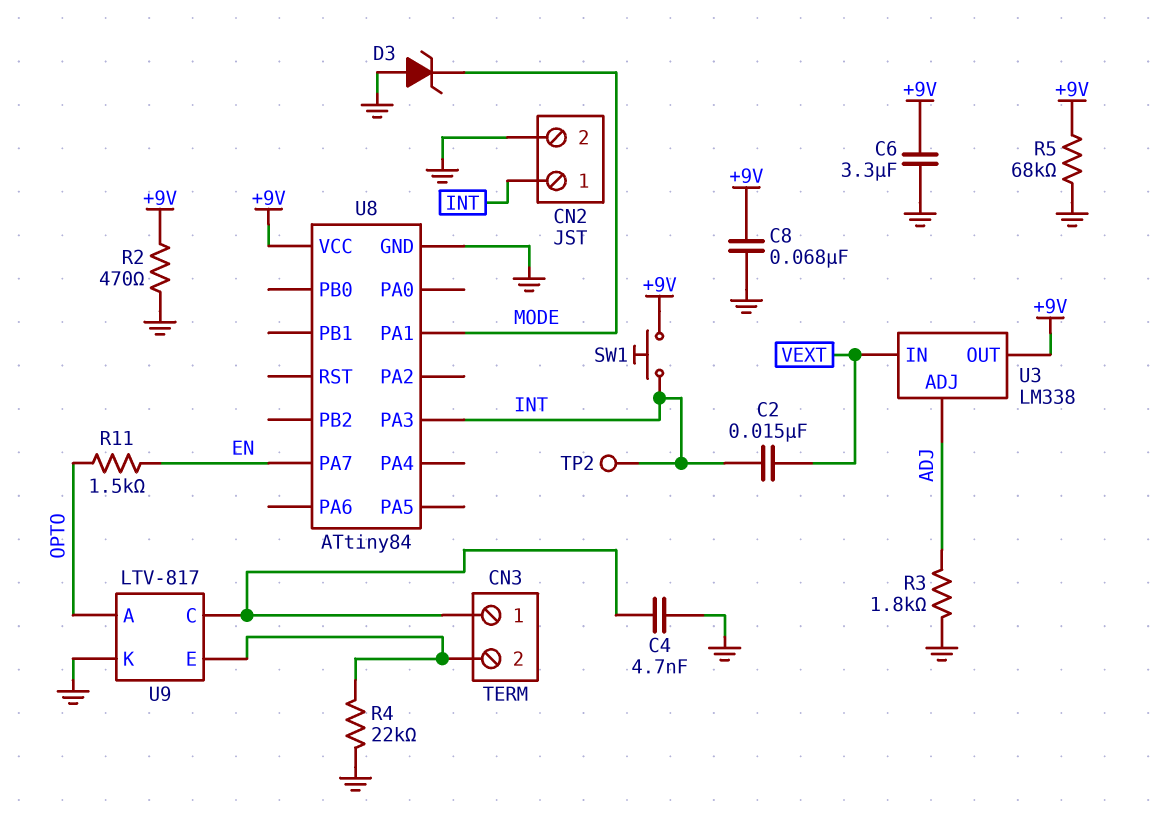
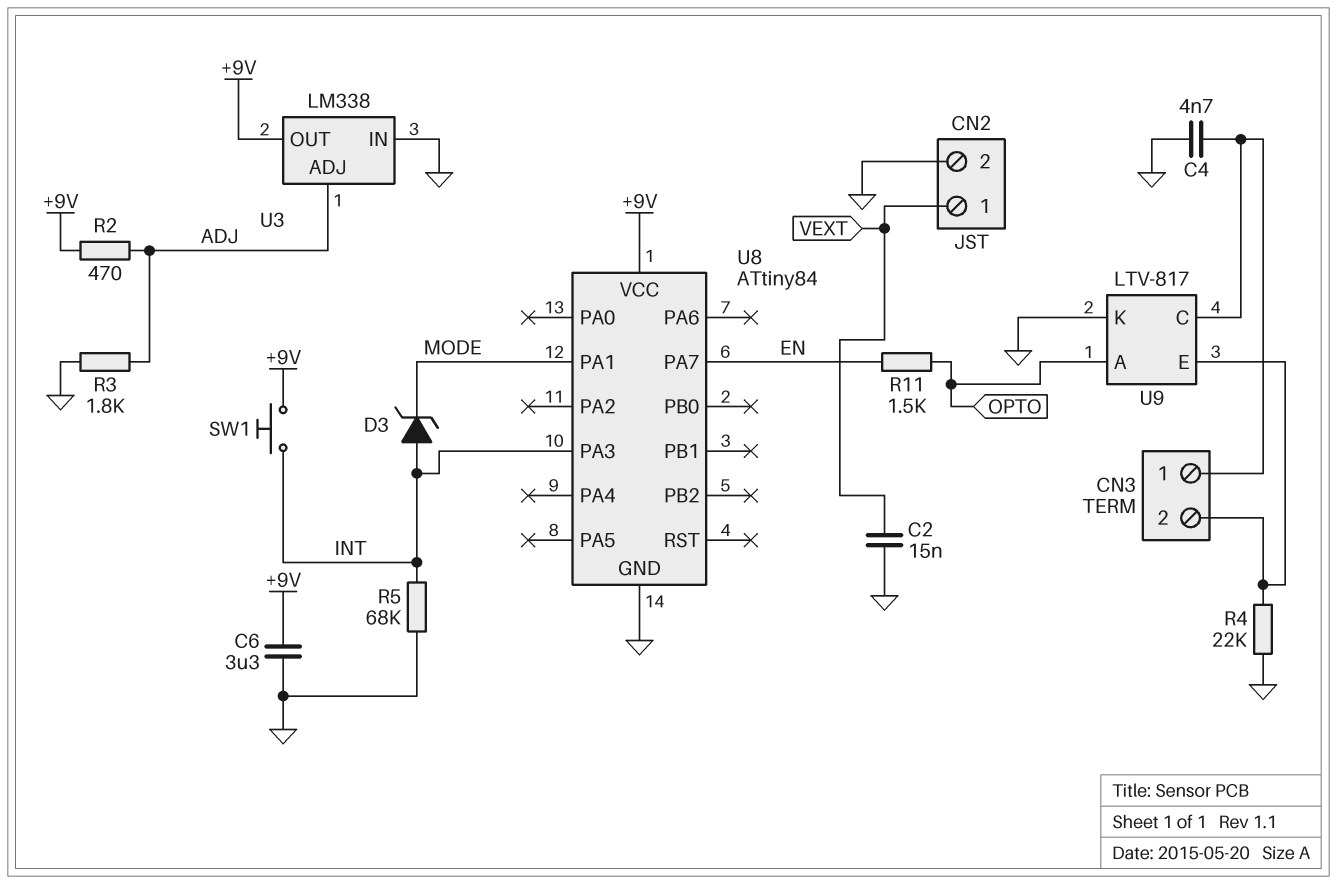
C2: 15nF (INT, VEXT) -> 15nF (GND, VEXT)
C8: 68nF (+9V, GND) -> none
CN2 pin 1: INT -> VEXT
D3: zener (A GND, K MODE) -> zener (A INT, K MODE)
R2: 470 (+9V, GND) -> 470 (+9V, ADJ)
R5: 68k (+9V, GND) -> 68k (GND, INT)
TP2: test point (INT) -> none
U3 pin IN: VEXT -> GND

